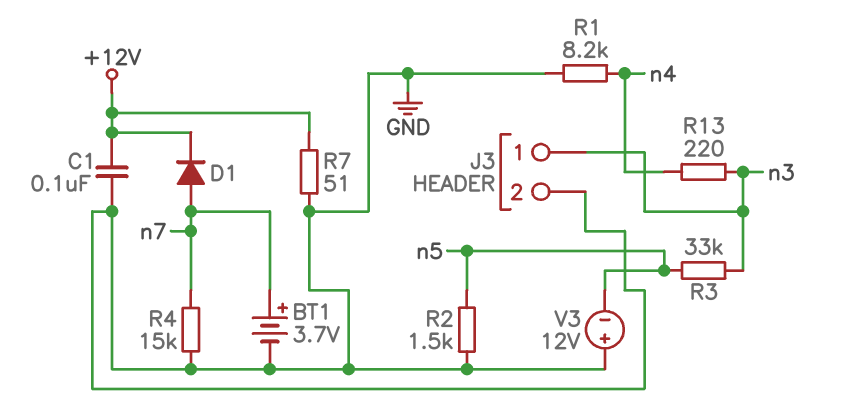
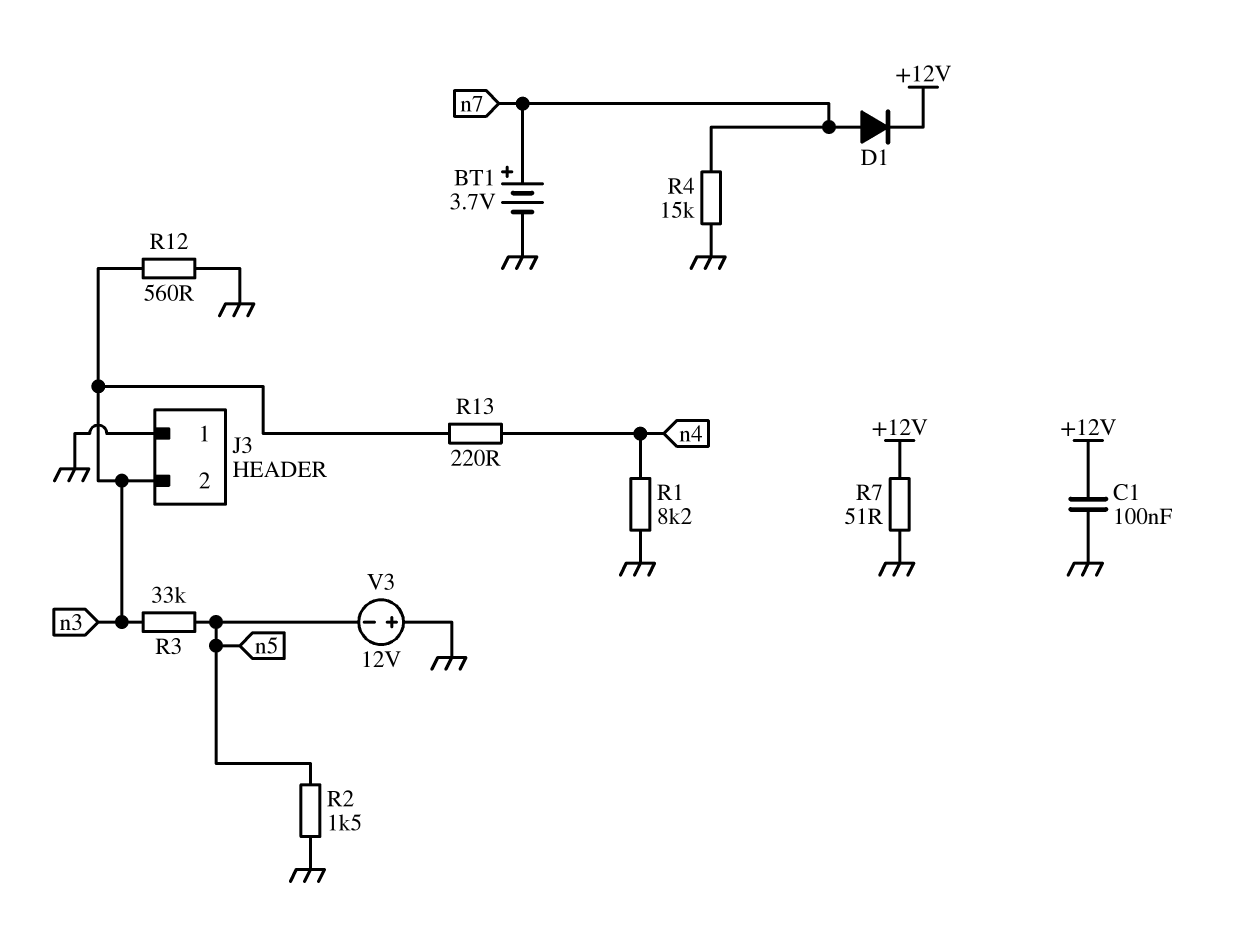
J3 pin 1: n3 -> GND
J3 pin 2: GND -> n3
R12: none -> 560 (GND, n3)

